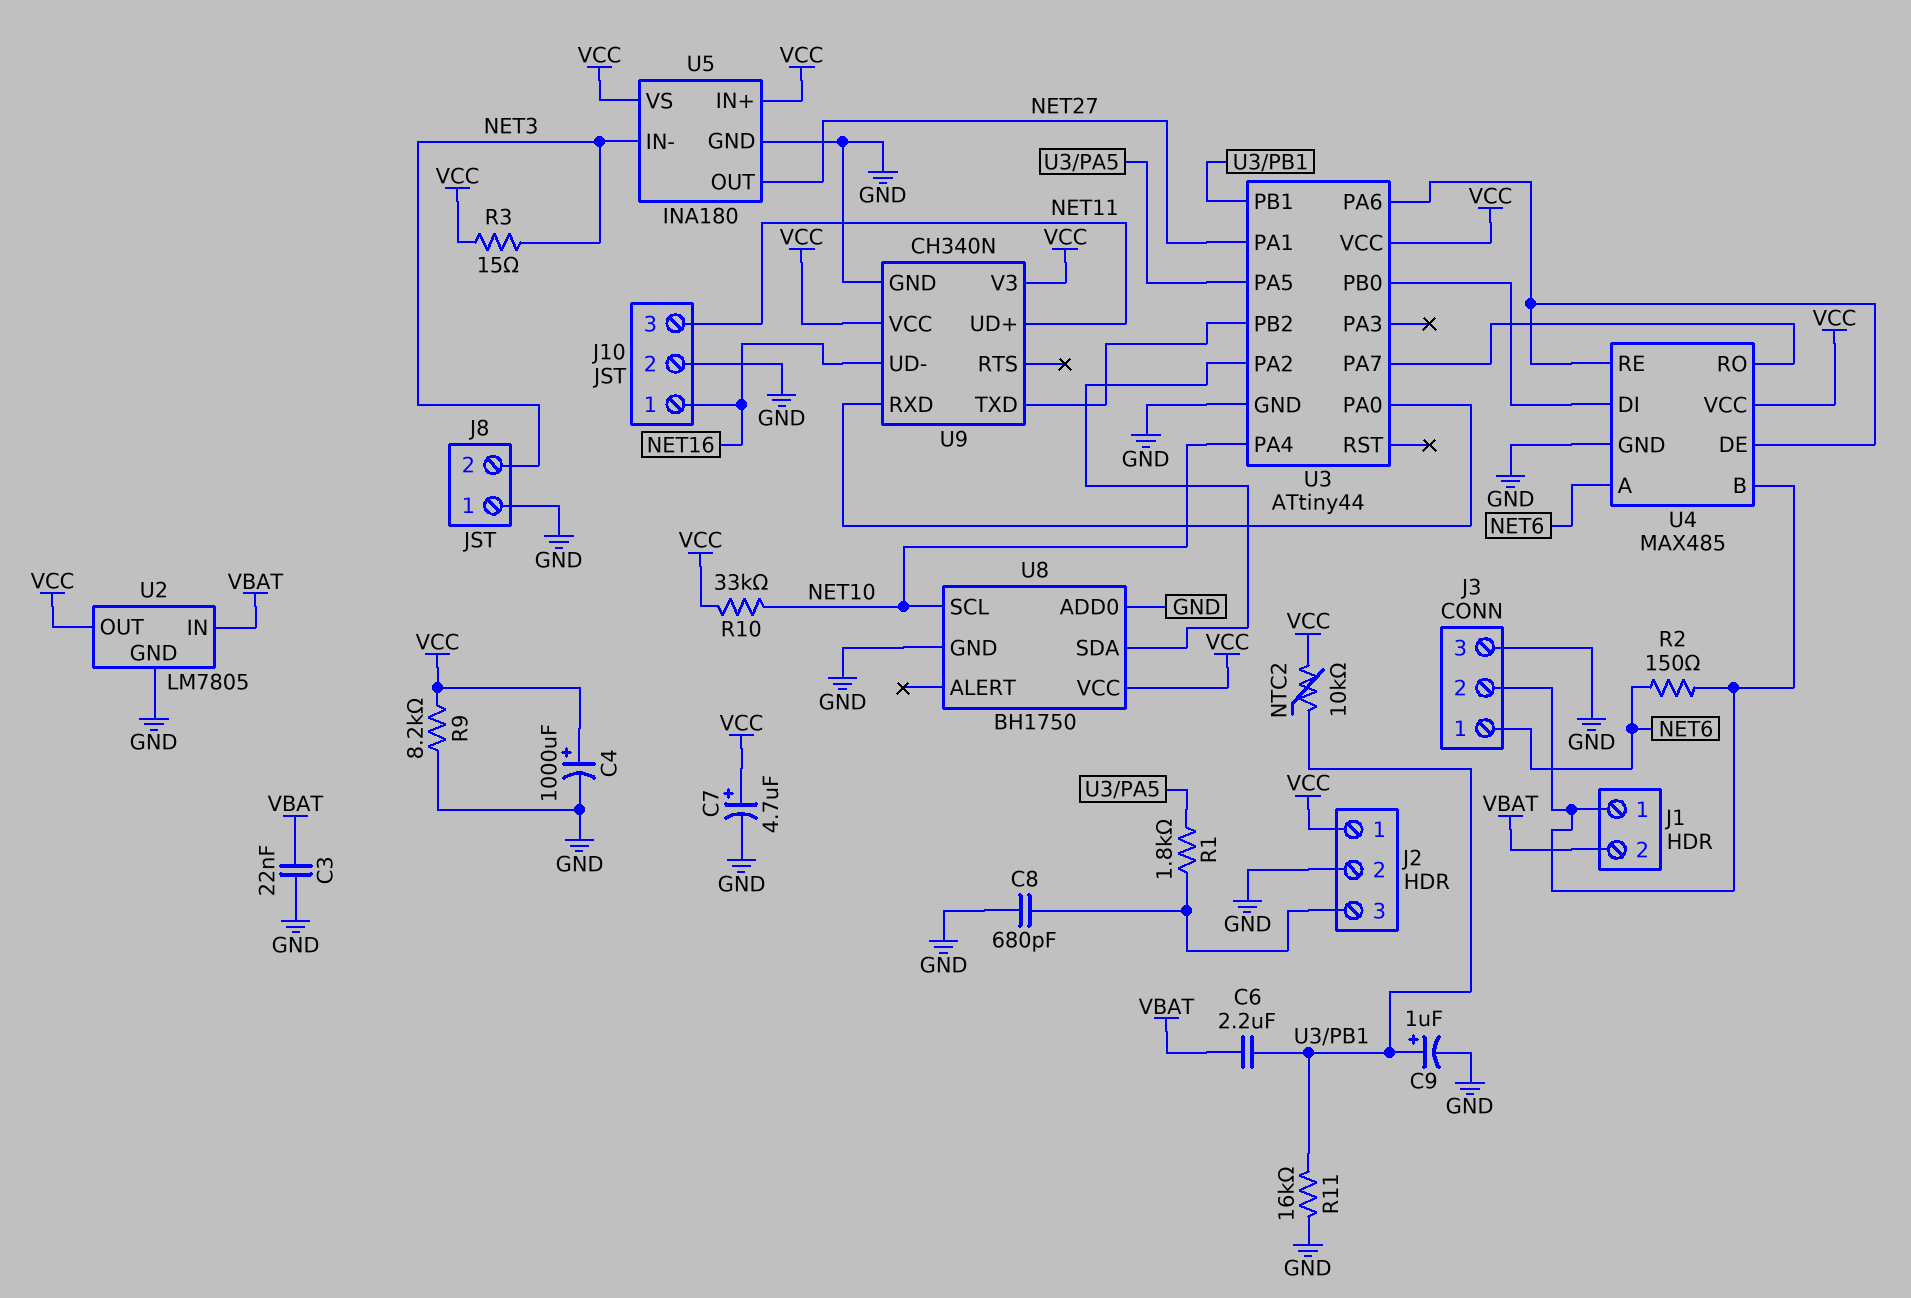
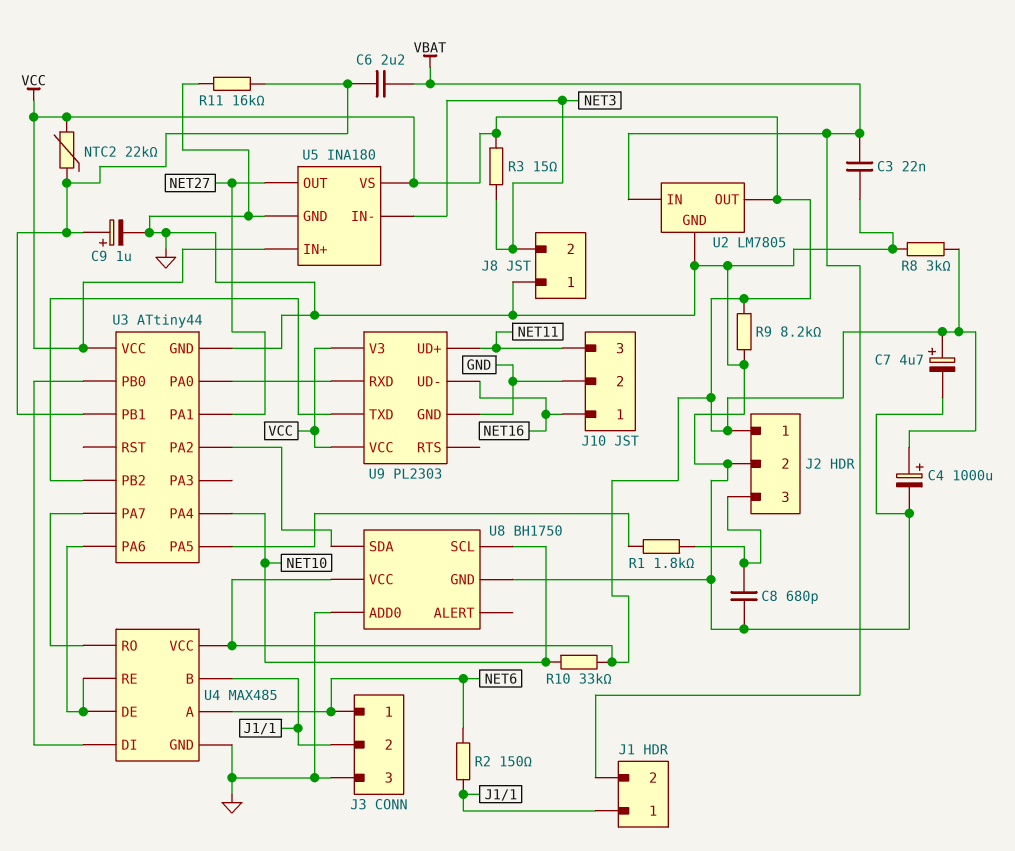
NTC2: 10k (U3/PB1, VCC) -> 22k (U3/PB1, VCC)
R8: none -> 3k (GND, VCC)
U9: CH340N -> PL2303

